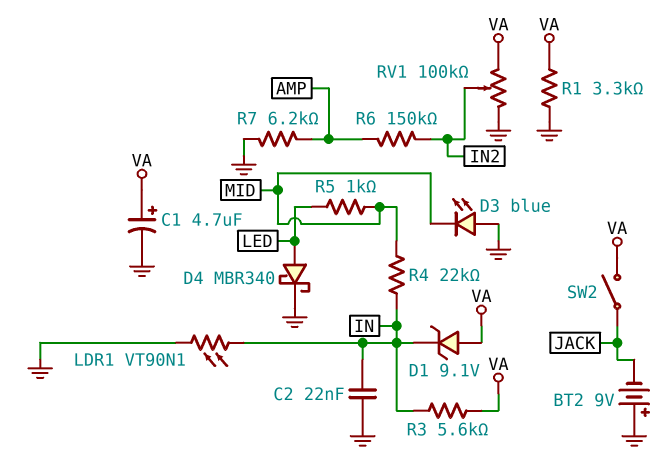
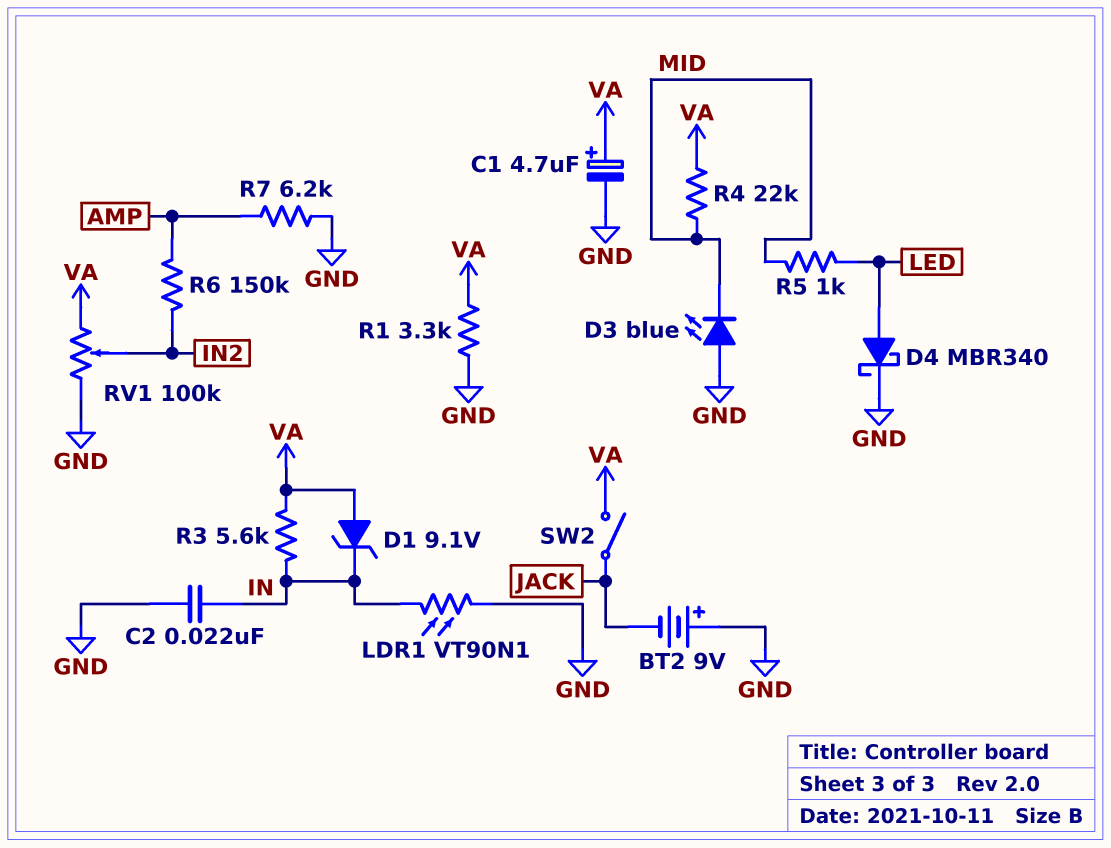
R4: 22k (IN, MID) -> 22k (MID, VA)

